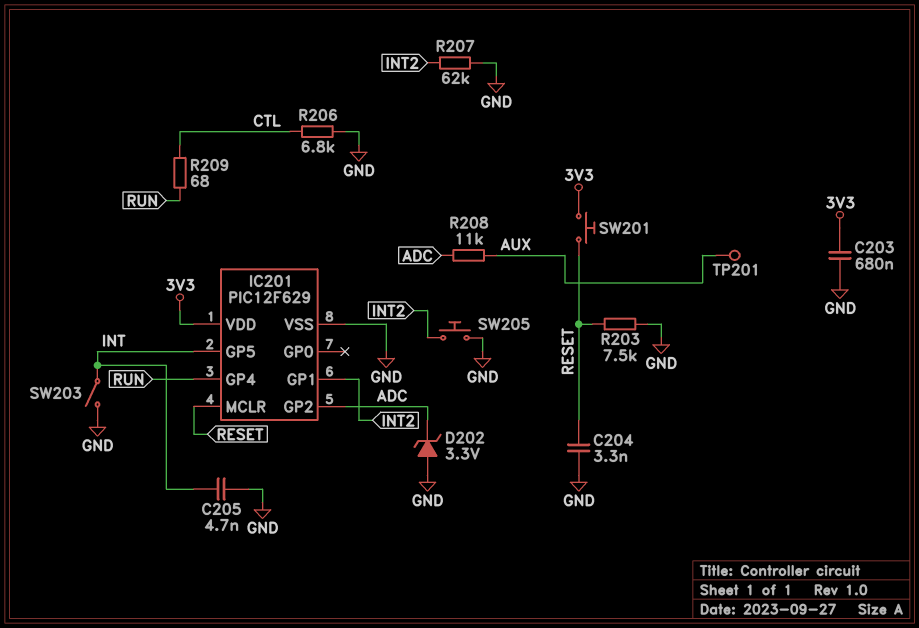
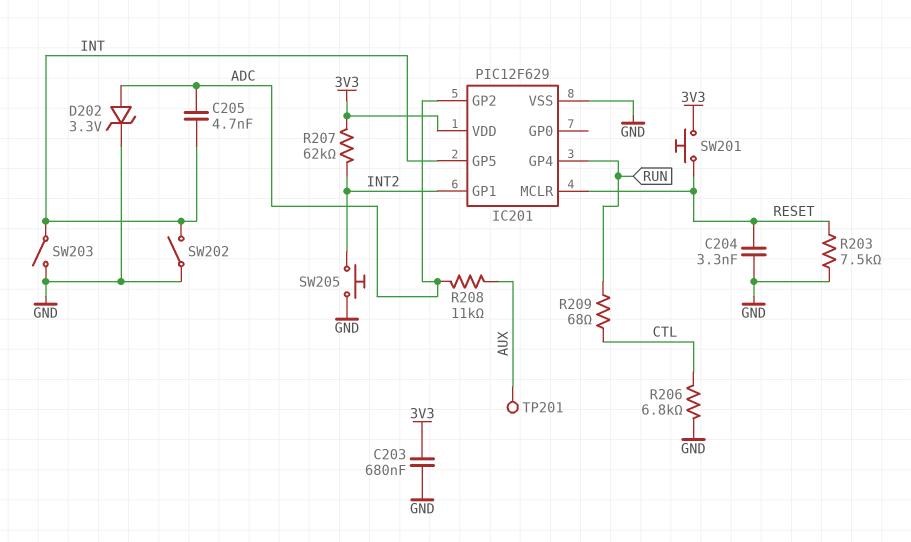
C205: 4.7nF (GND, INT) -> 4.7nF (ADC, INT)
D202: zener 3.3V (A GND, K ADC) -> zener 3.3V (A ADC, K GND)
R207: 62k (GND, INT2) -> 62k (3V3, INT2)
SW202: none -> switch (GND, INT)

